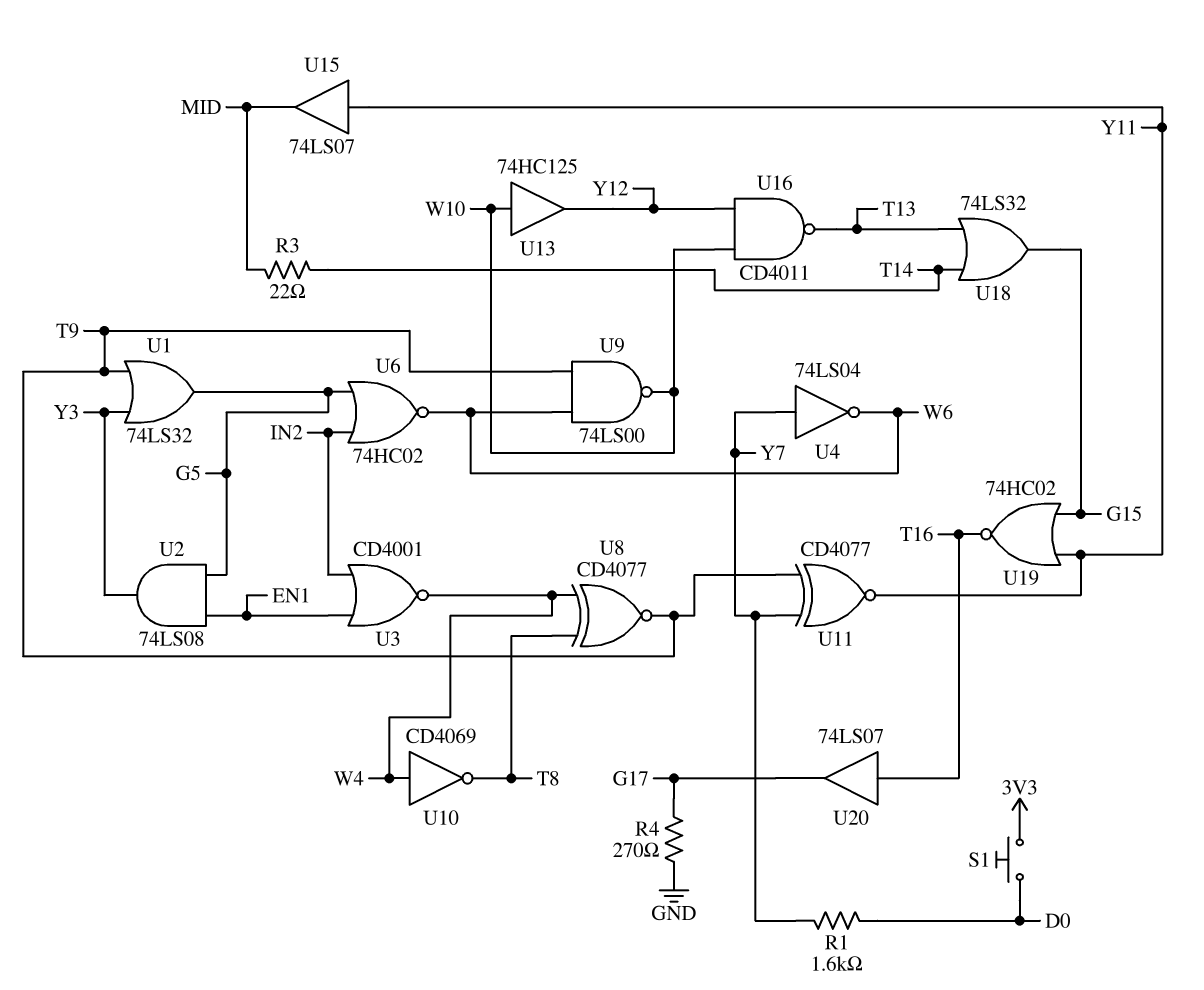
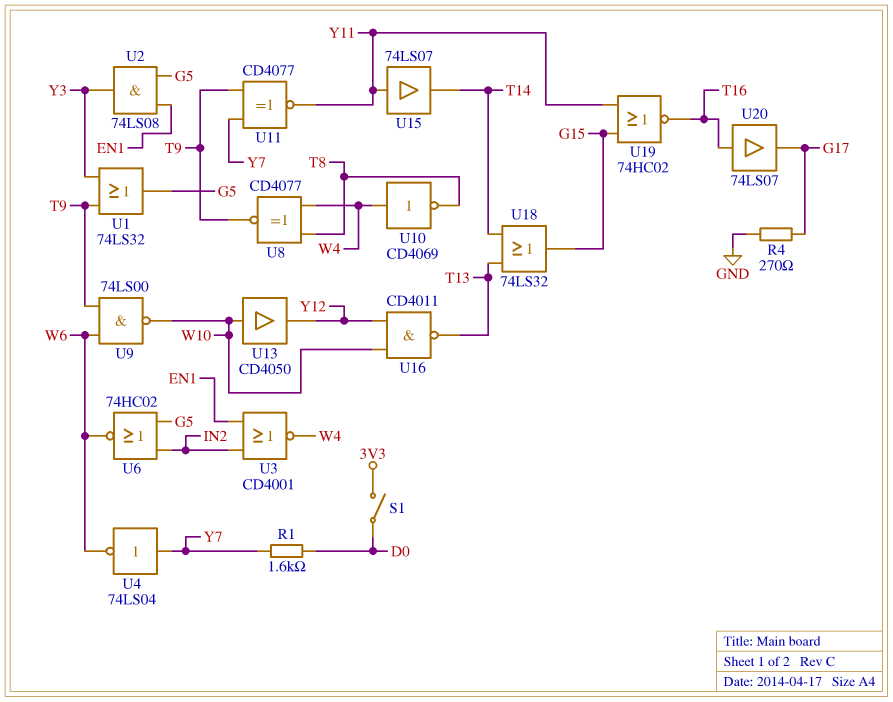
R3: 22 (MID, T14) -> none
S1: button (3V3, D0) -> switch (3V3, D0)
U13: buffer 74HC125 (in W10, out Y12) -> buffer CD4050 (in W10, out Y12)
U15: buffer 74LS07 (in Y11, out MID) -> buffer 74LS07 (in Y11, out T14)

